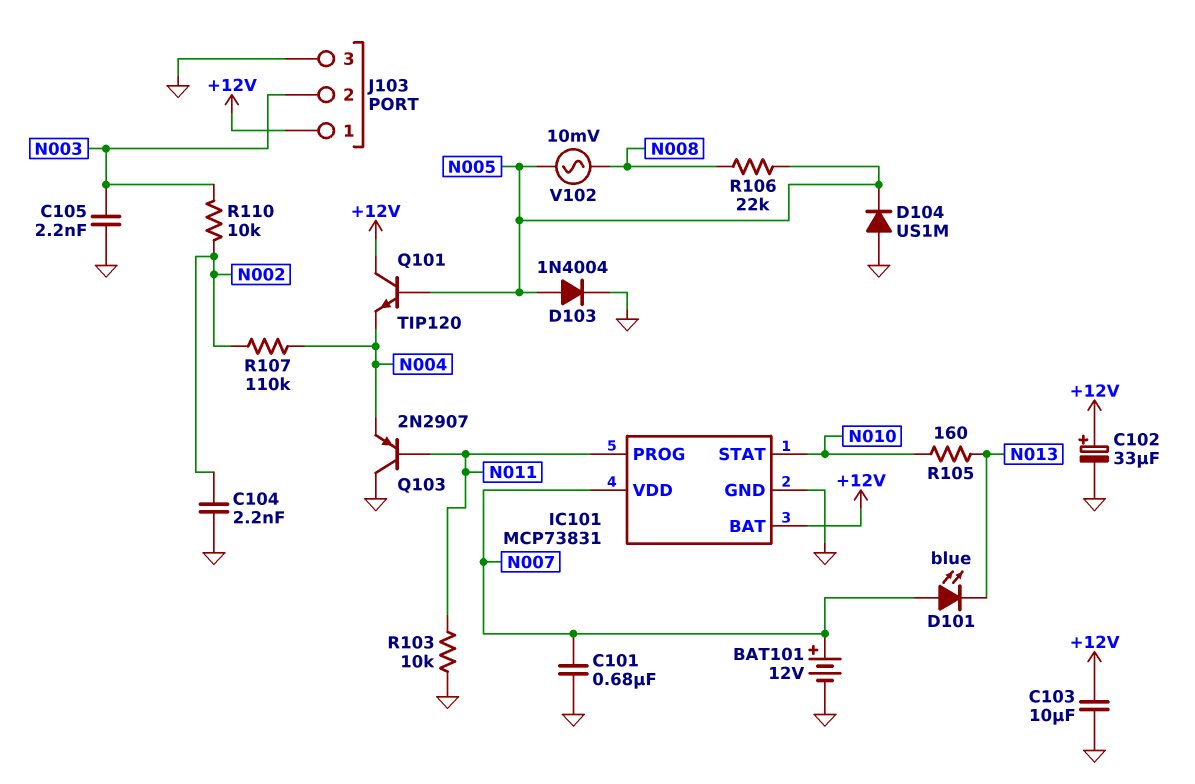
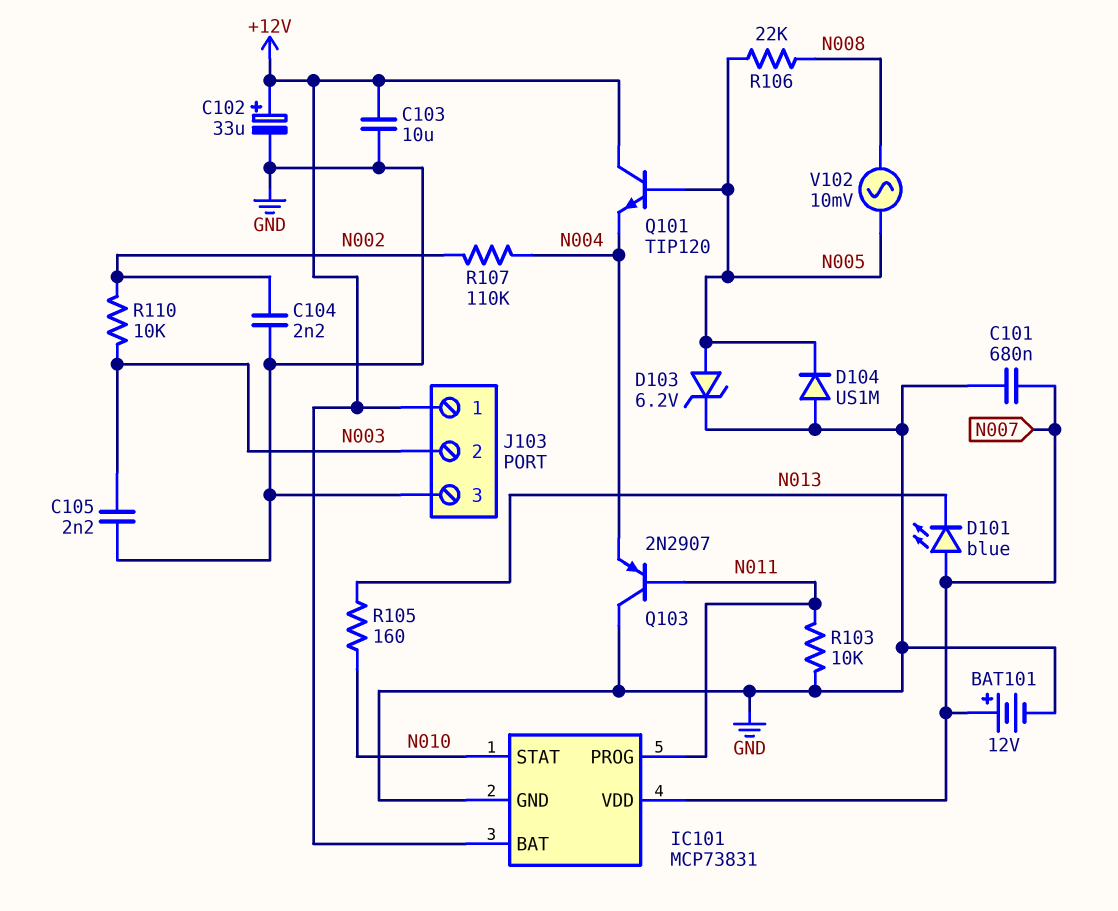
D103: diode 1N4004 (A N005, K GND) -> zener 6.2V (A N005, K GND)

